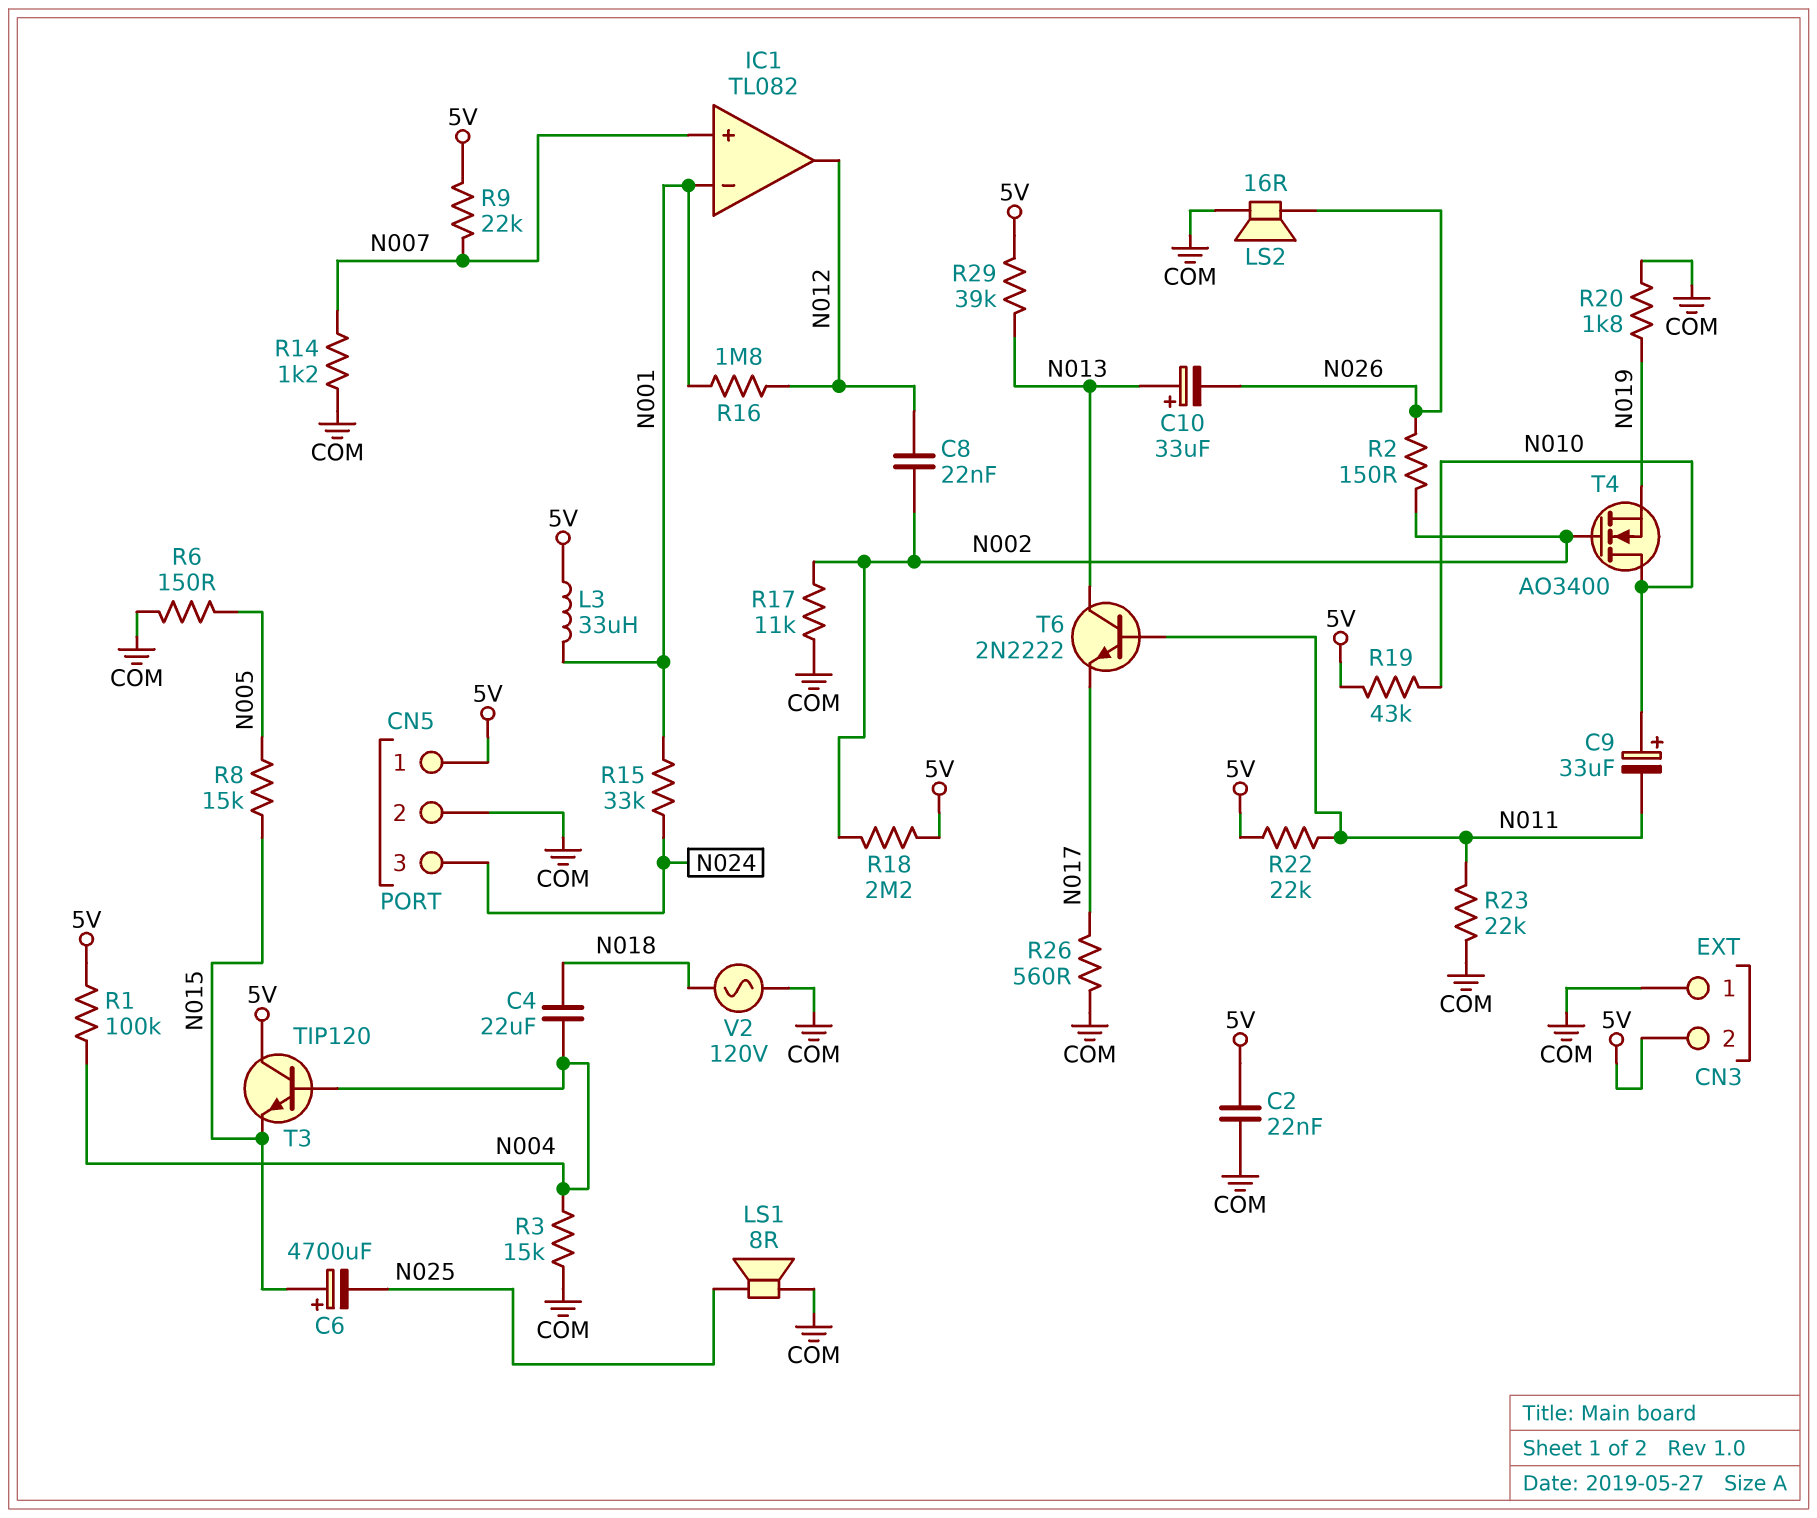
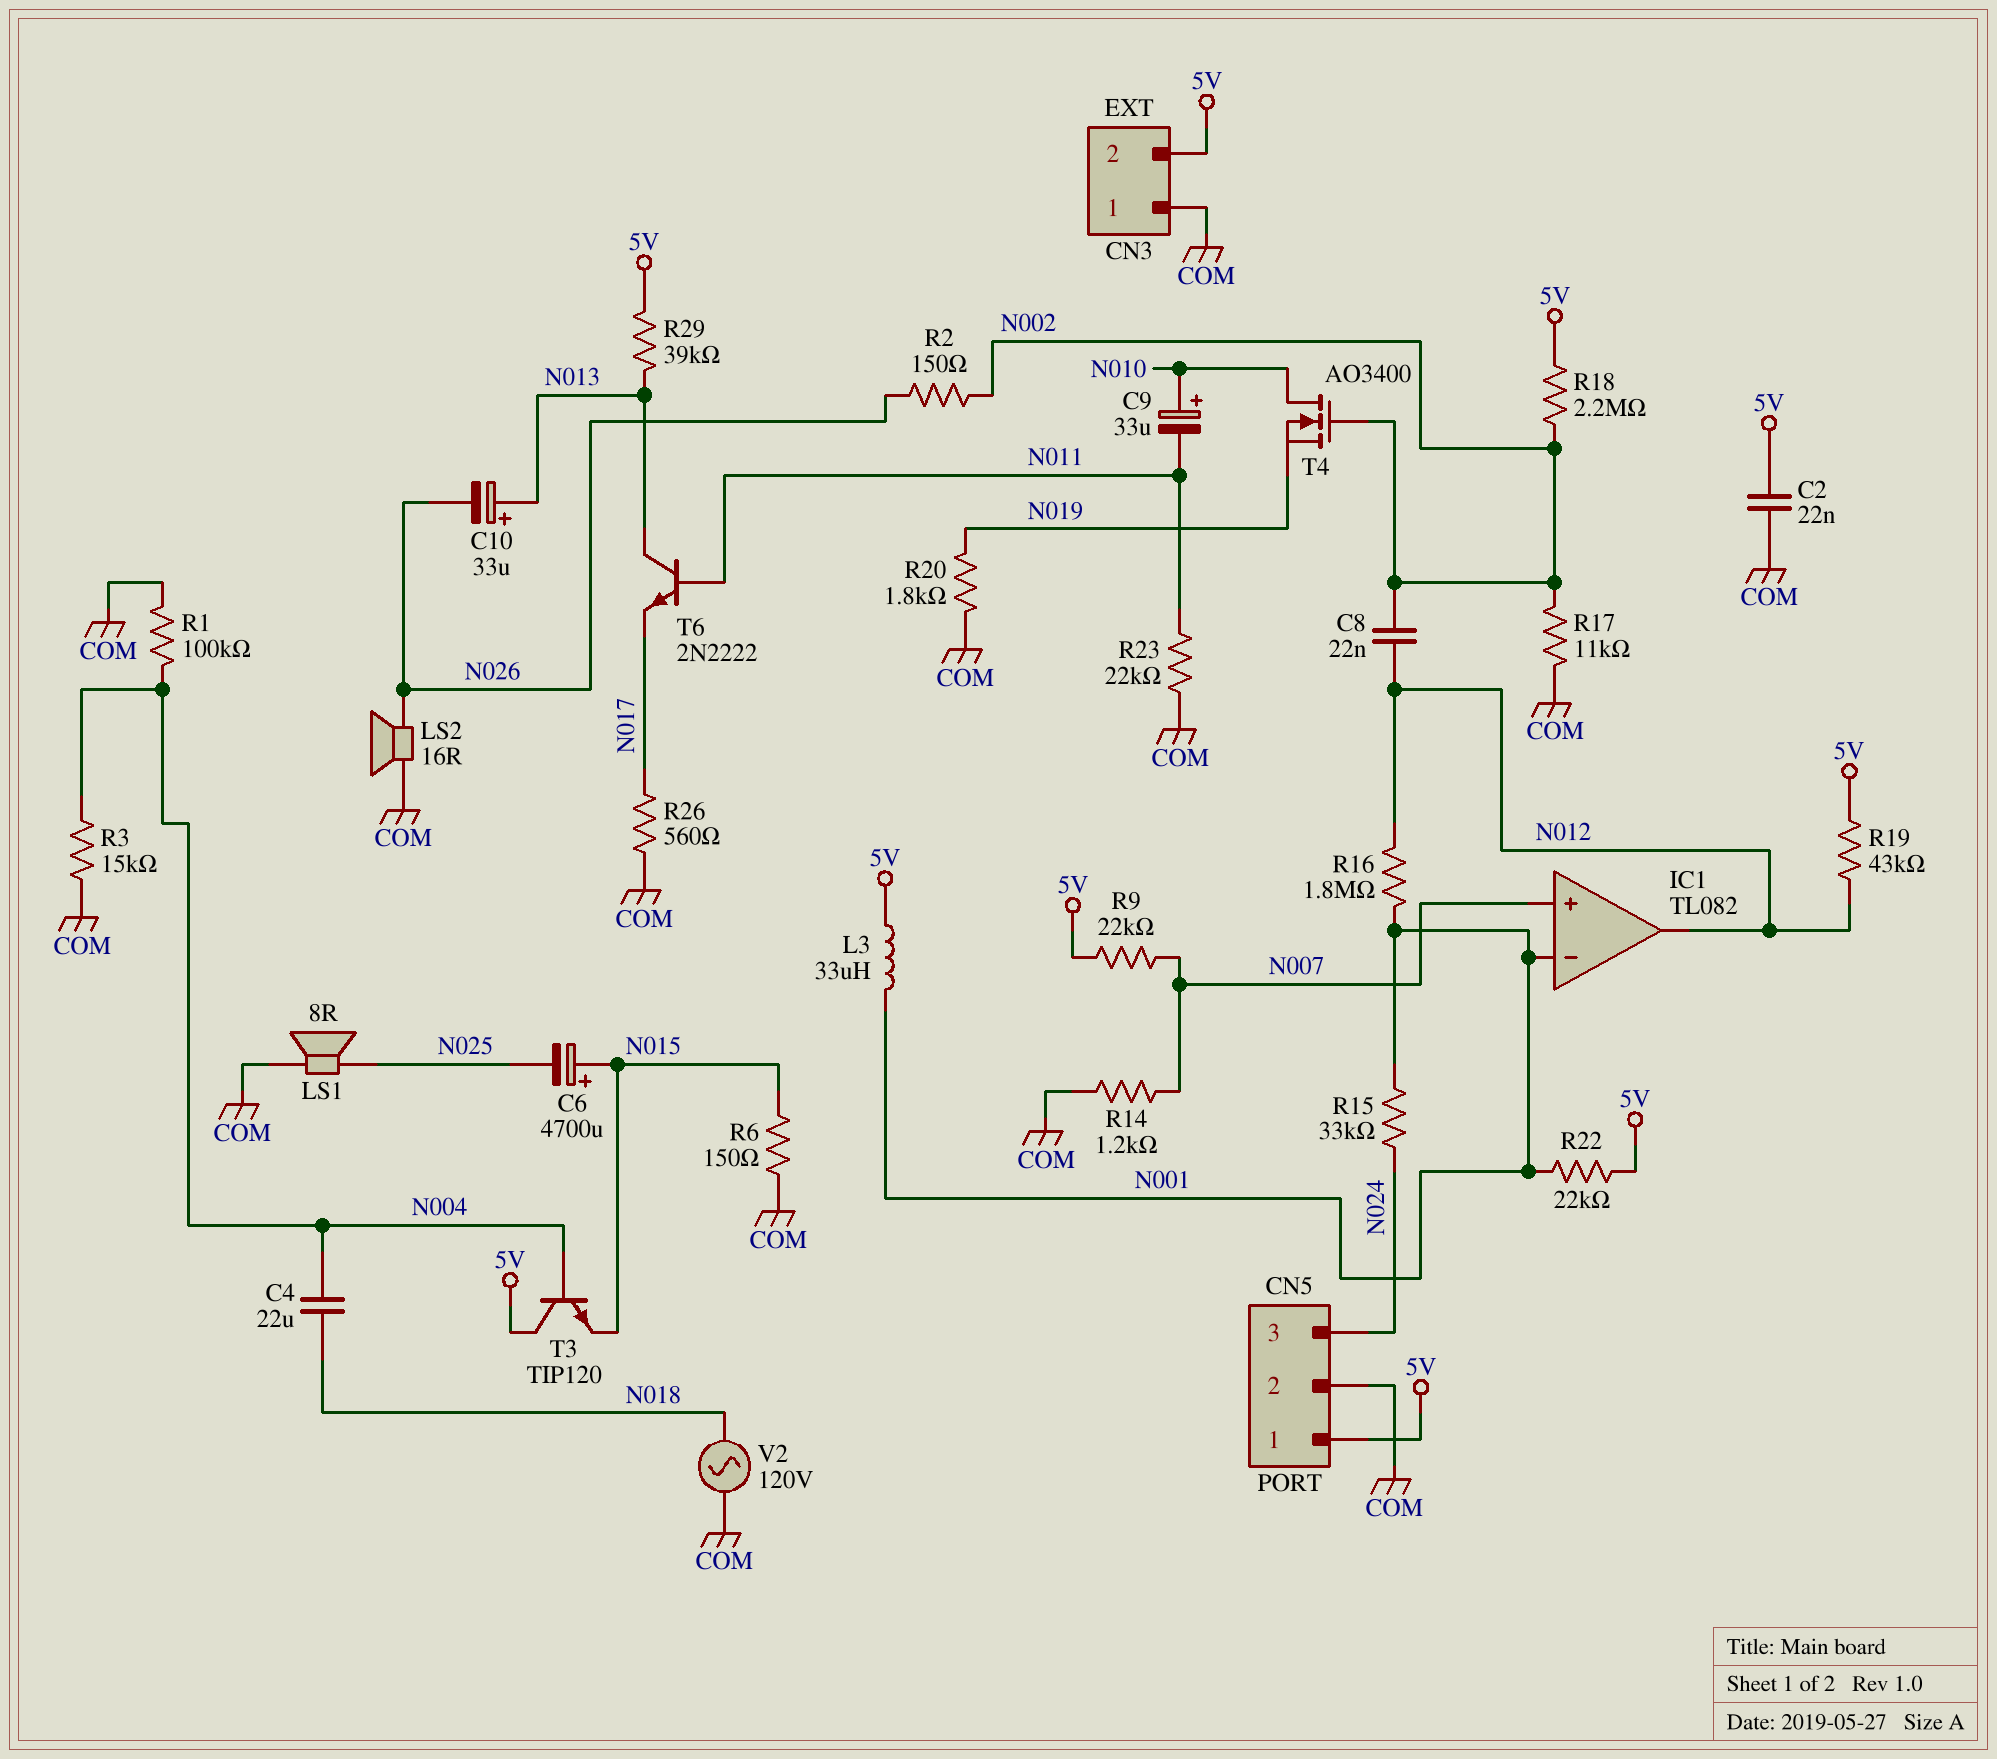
R1: 100k (5V, N004) -> 100k (COM, N004)
R6: 150 (COM, N005) -> 150 (COM, N015)
R8: 15k (N005, N015) -> none
R19: 43k (5V, N010) -> 43k (5V, N012)
R22: 22k (5V, N011) -> 22k (5V, N001)

